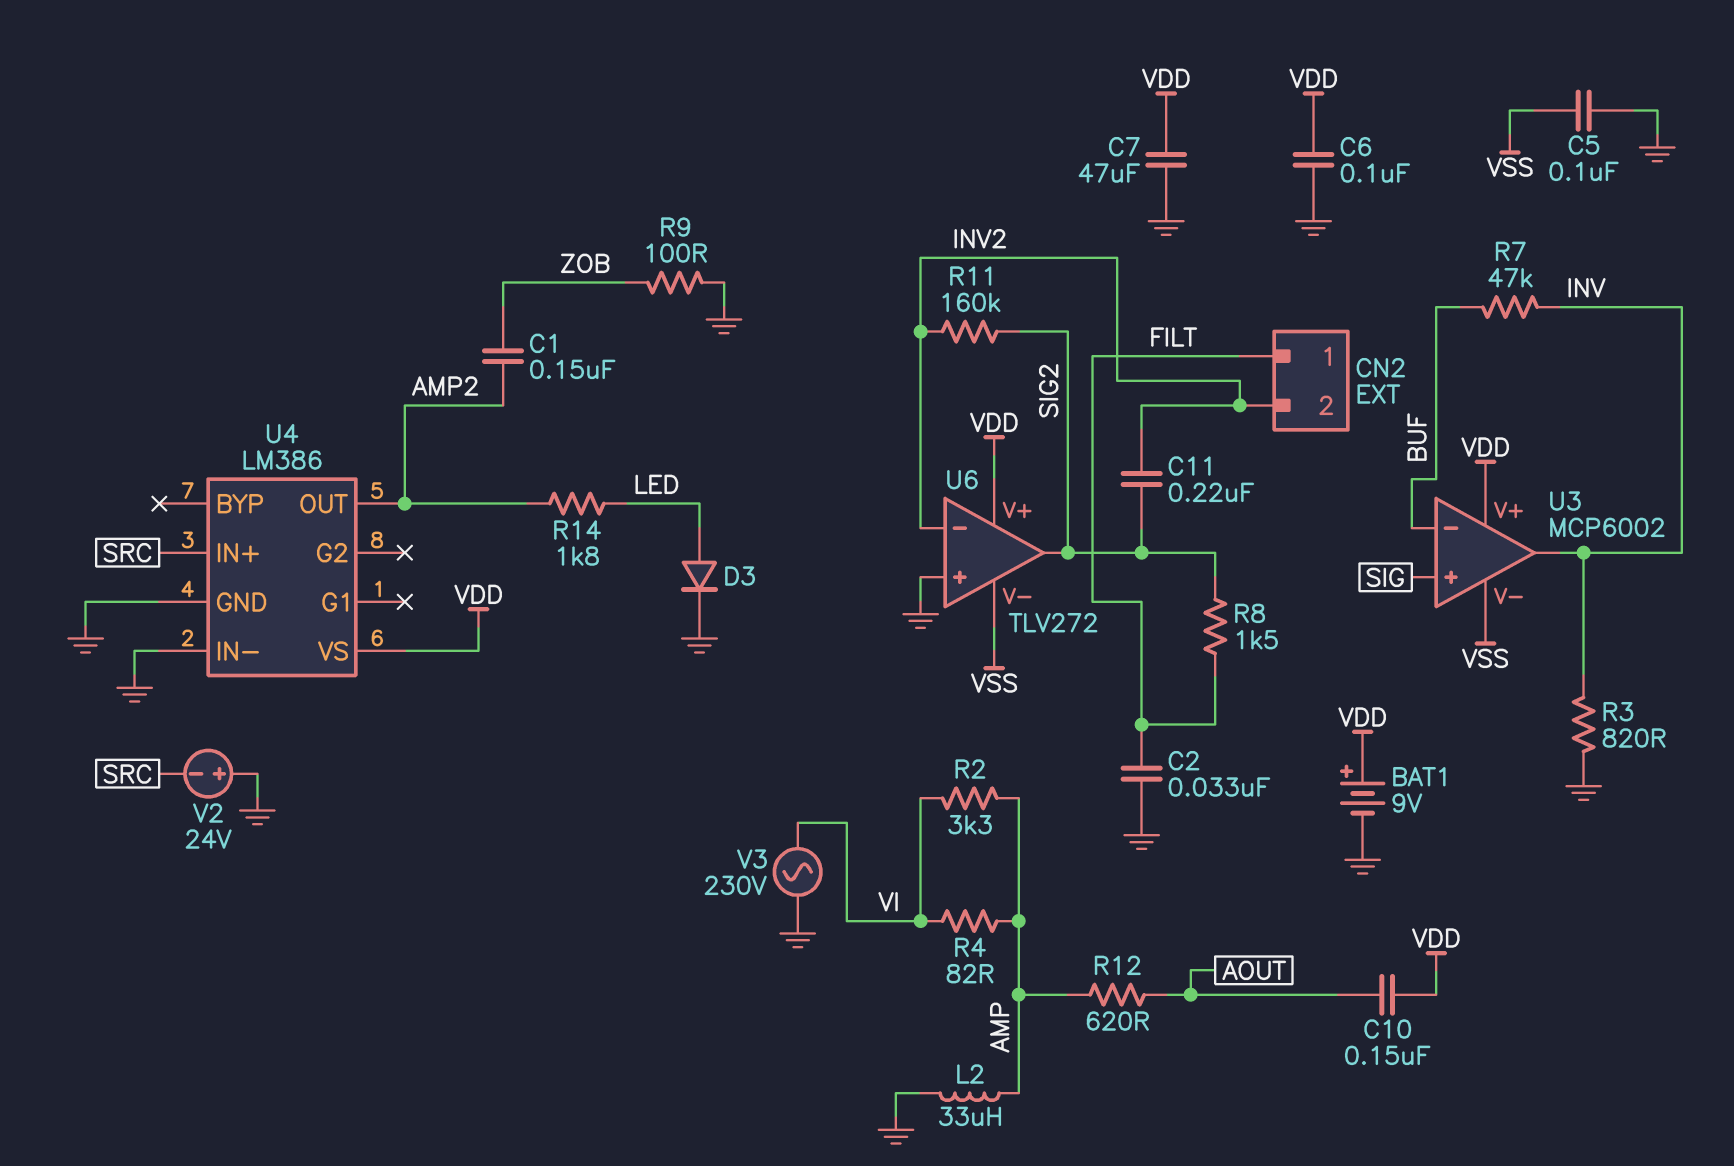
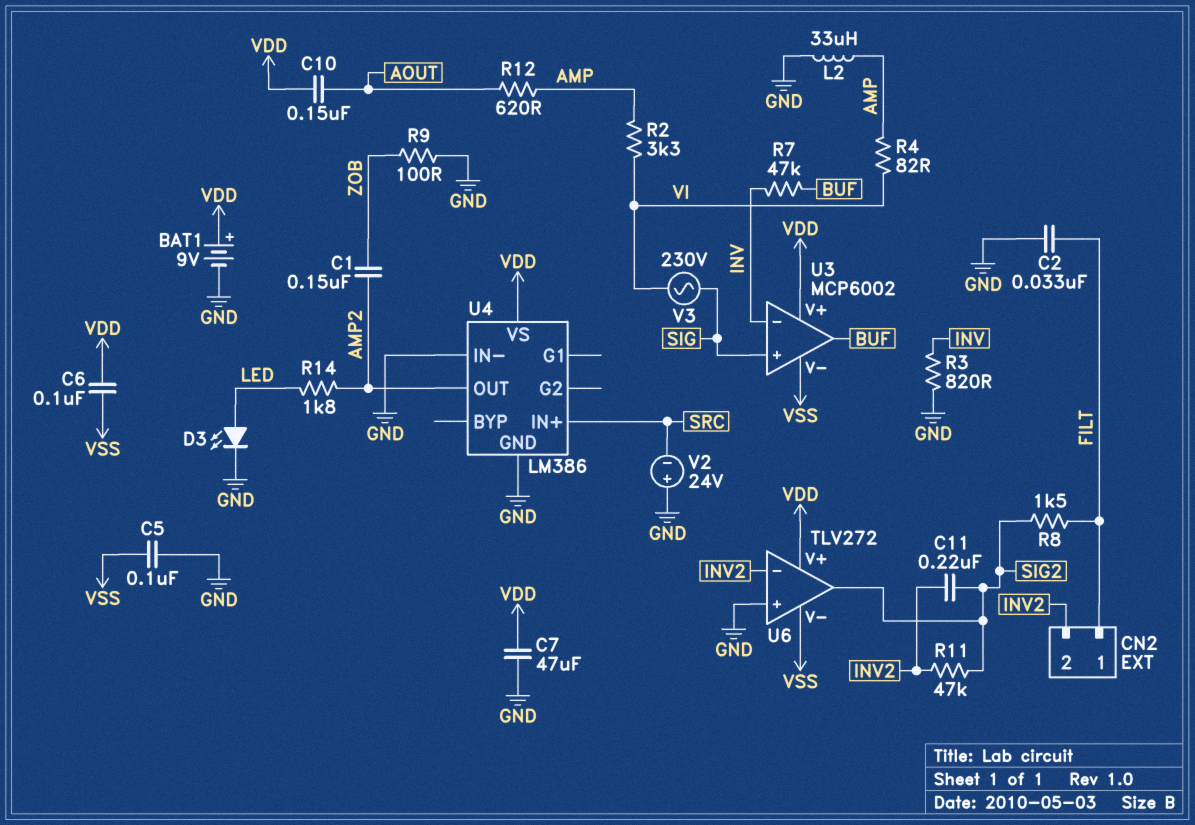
C6: 100nF (GND, VDD) -> 100nF (VDD, VSS)
D3: diode (A LED, K GND) -> LED (A LED, K GND)
R11: 160k (INV2, SIG2) -> 47k (INV2, SIG2)
U3 pin in-: BUF -> INV
U3 pin out: INV -> BUF
V3: AC 230V (GND, VI) -> AC 230V (SIG, VI)

